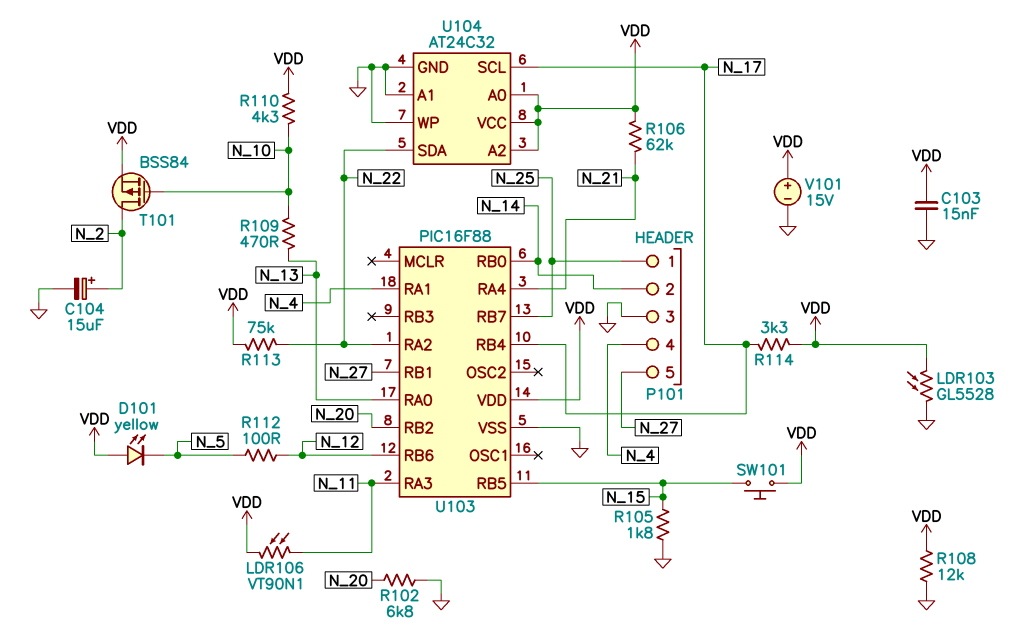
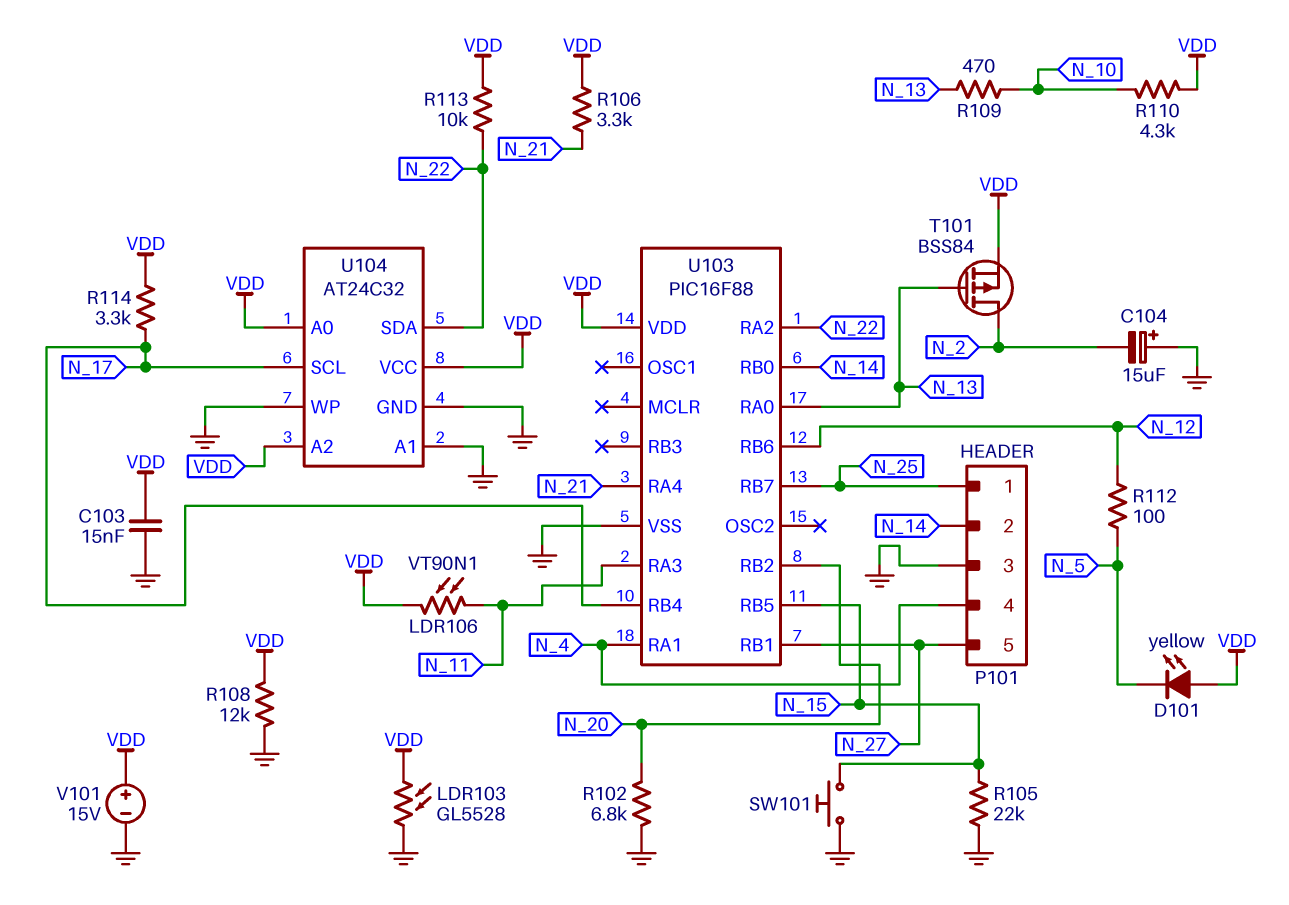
C104: 15uF (plus N_2, minus GND) -> 15uF (plus GND, minus N_2)
R105: 1.8k (GND, N_15) -> 22k (GND, N_15)
R106: 62k (N_21, VDD) -> 3.3k (N_21, VDD)
R113: 75k (N_22, VDD) -> 10k (N_22, VDD)
SW101: button (N_15, VDD) -> button (GND, N_15)
T101: PMOS BSS84 (G N_10, D N_2, S VDD) -> PMOS BSS84 (G N_13, D N_2, S VDD)

